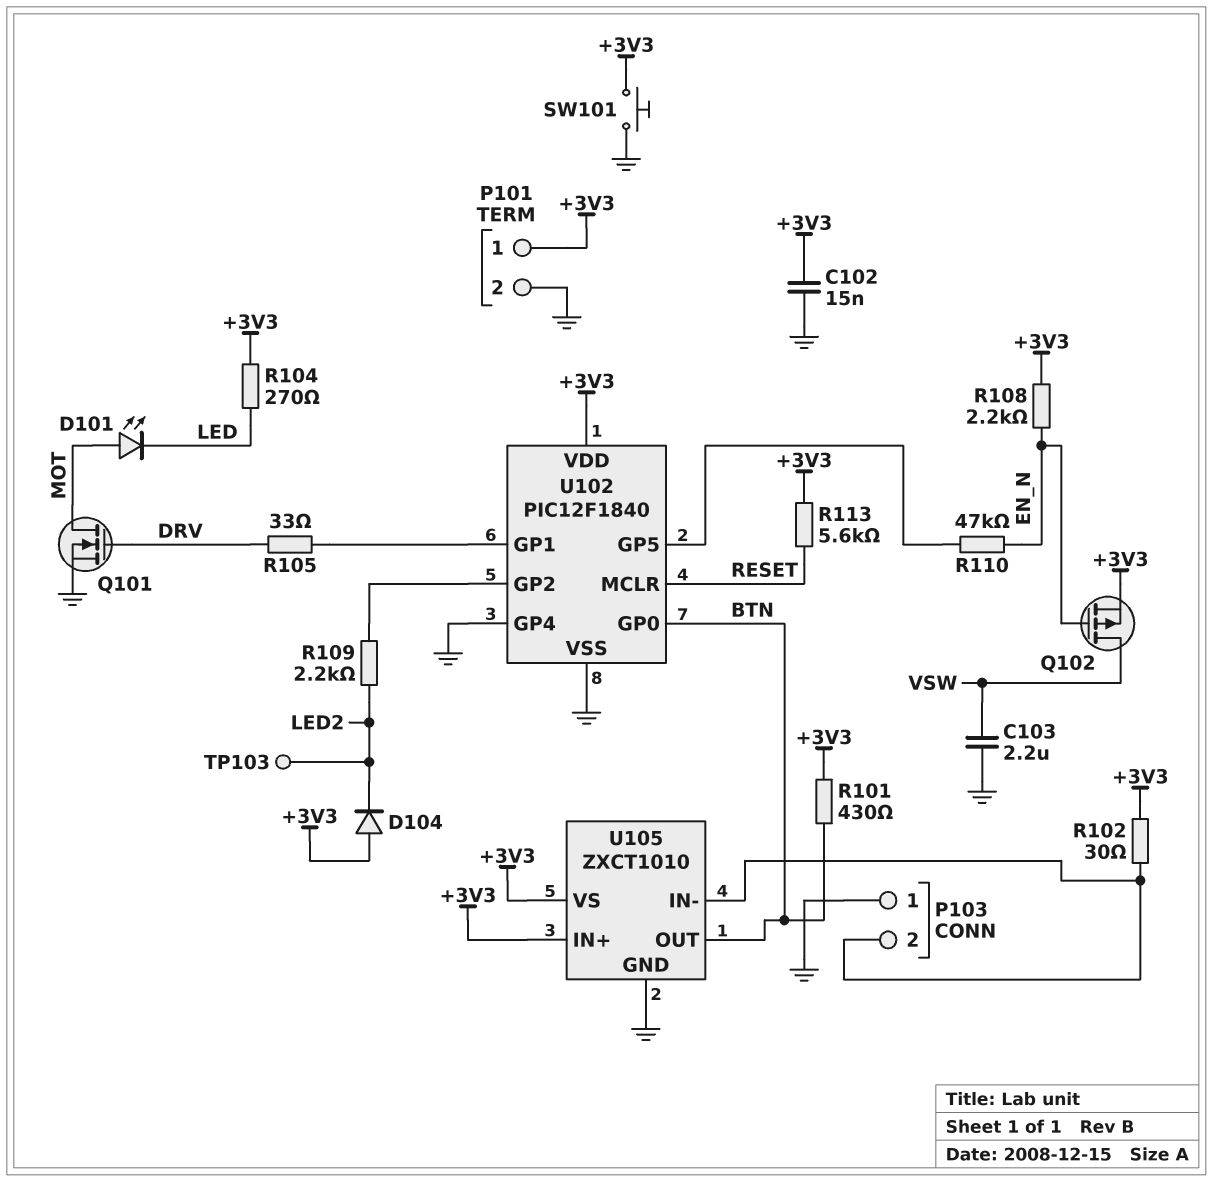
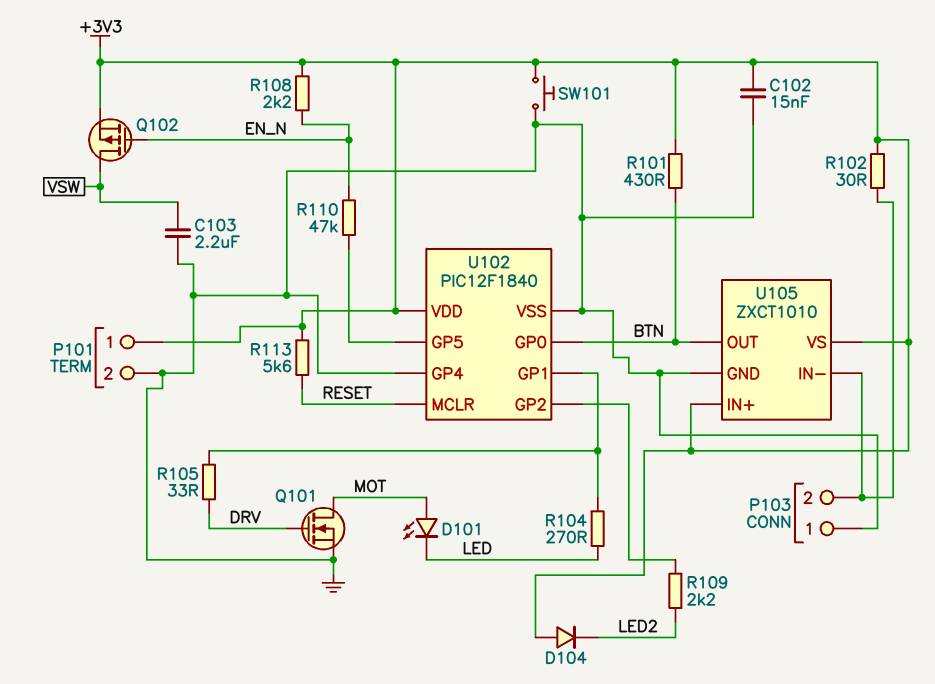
R104: 270 (+3V3, LED) -> 270 (LED, U102/GP1)
TP103: test point (LED2) -> none

